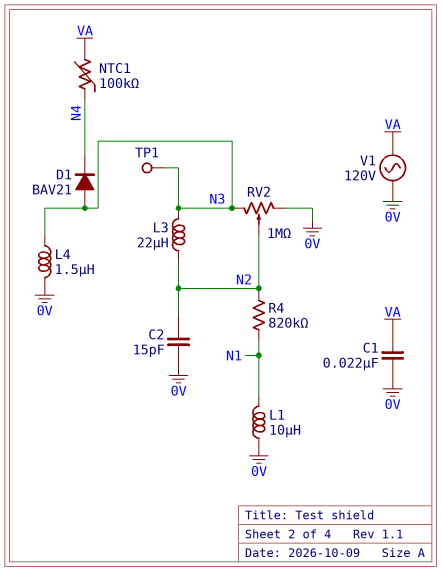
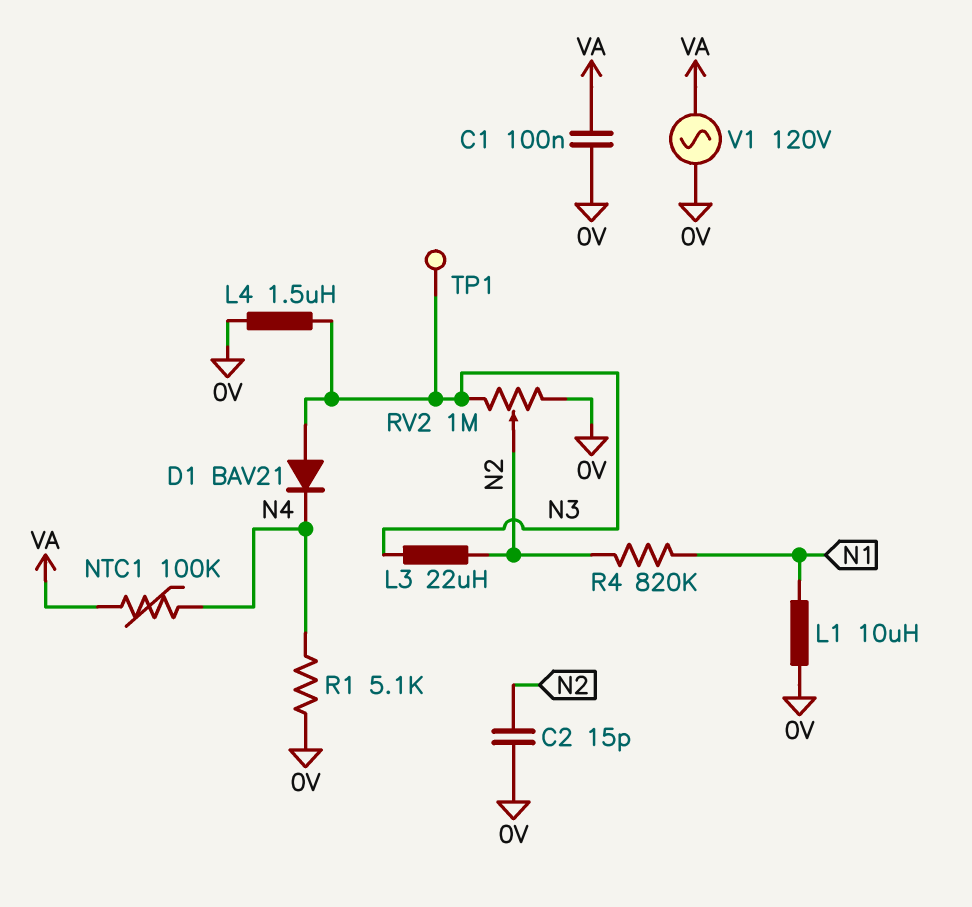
C1: 22nF (0V, VA) -> 100nF (0V, VA)
R1: none -> 5.1k (0V, N4)

